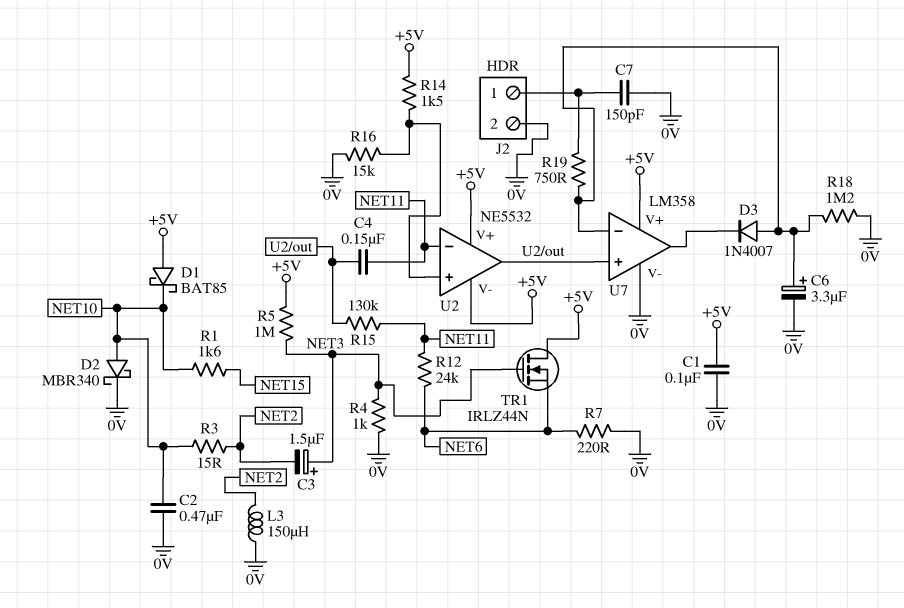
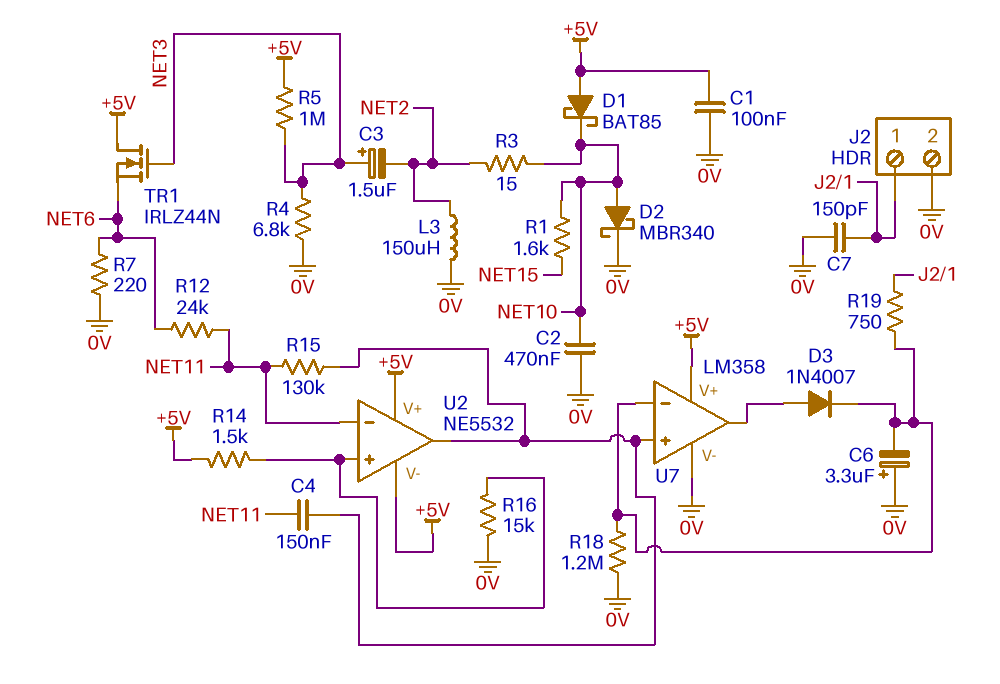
C6: 3.3uF (plus U7/in-, minus 0V) -> 3.3uF (plus 0V, minus U7/in-)
D3: diode 1N4007 (A U7/in-, K U7/out) -> diode 1N4007 (A U7/out, K U7/in-)
R4: 1k (0V, NET3) -> 6.8k (0V, NET3)

